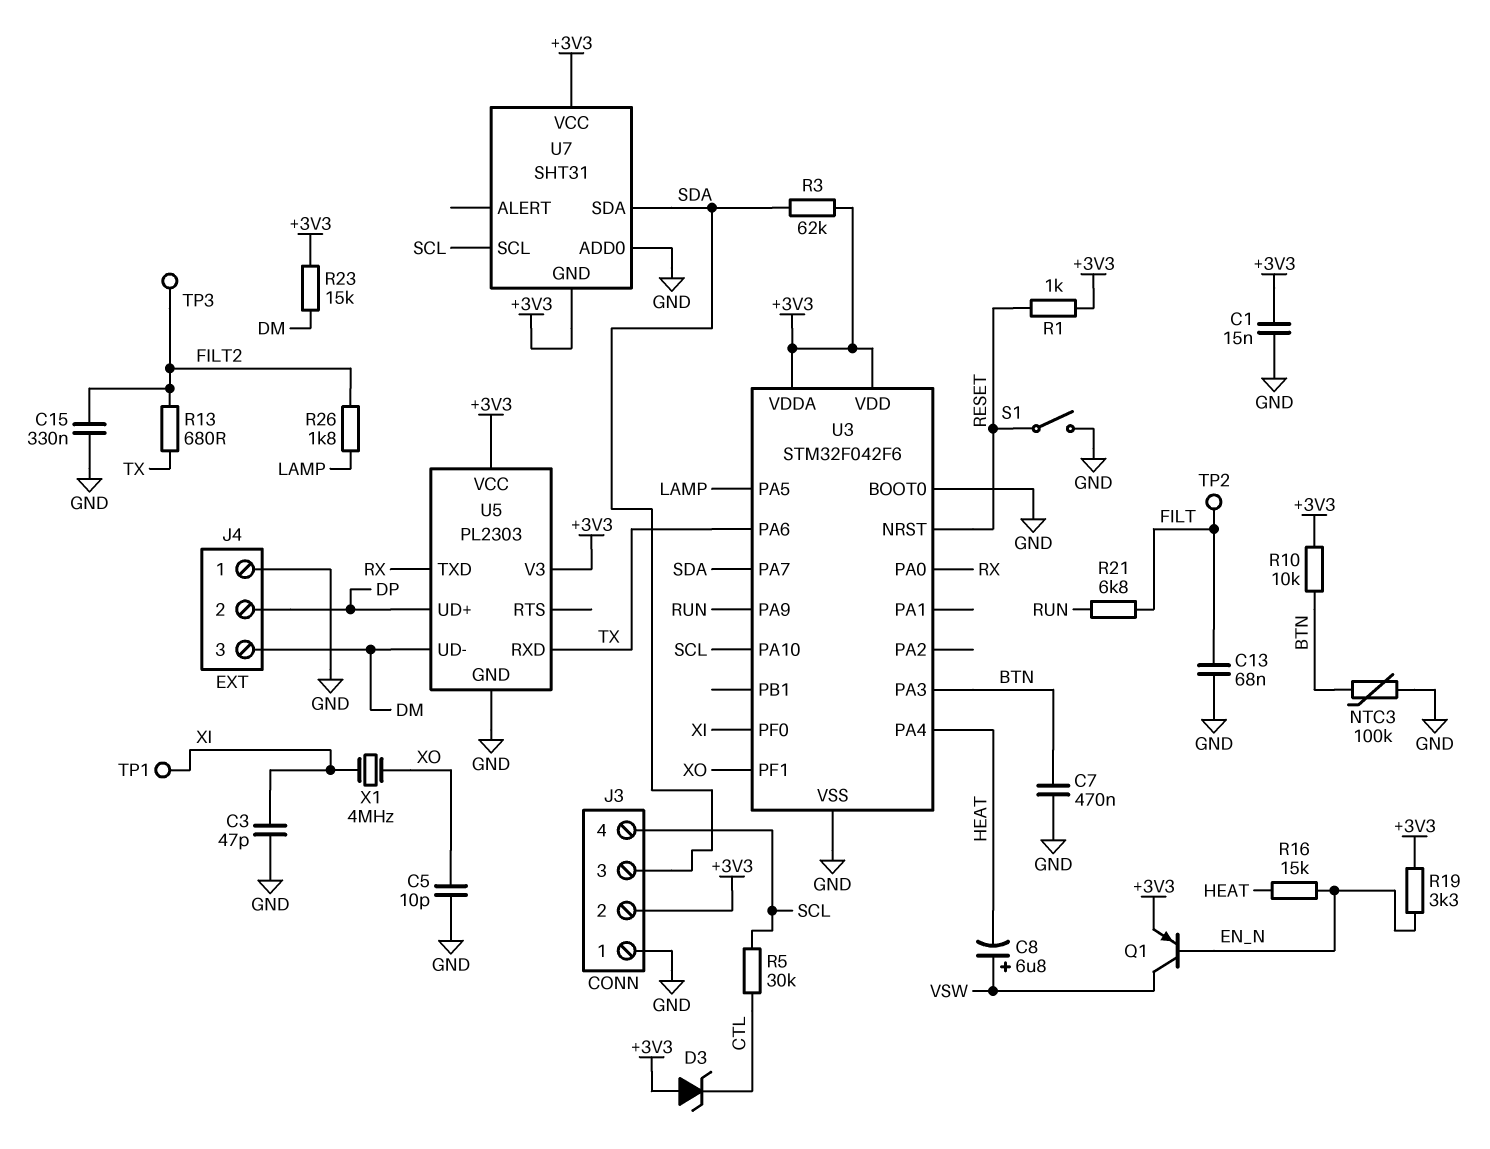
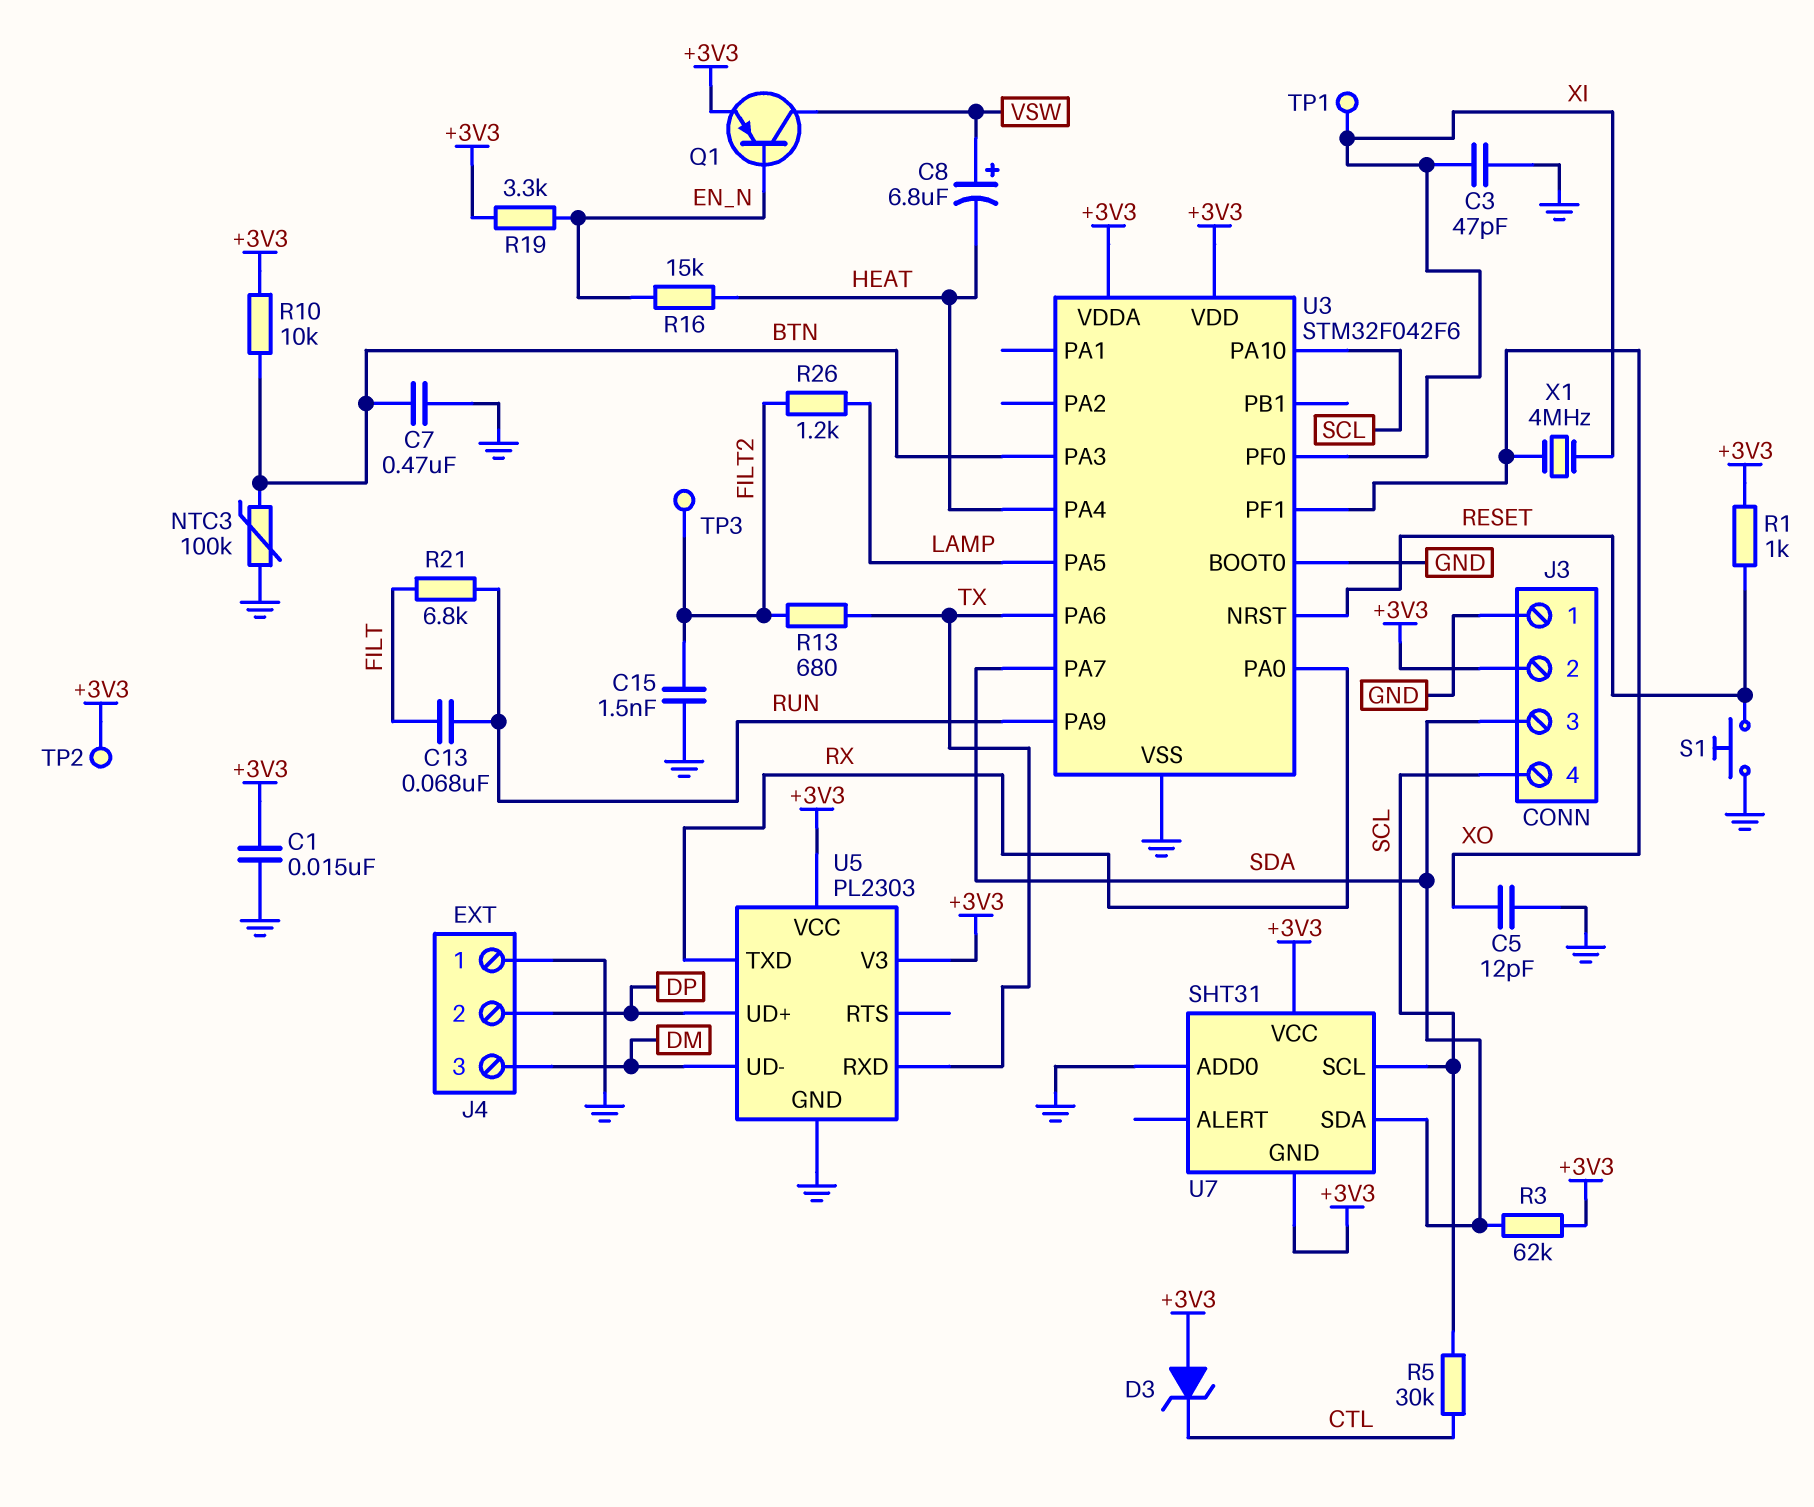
C5: 10pF (GND, XO) -> 12pF (GND, XO)
C13: 68nF (FILT, GND) -> 68nF (FILT, RUN)
C15: 330nF (FILT2, GND) -> 1.5nF (FILT2, GND)
R23: 15k (+3V3, DM) -> none
R26: 1.8k (FILT2, LAMP) -> 1.2k (FILT2, LAMP)
S1: switch (GND, RESET) -> button (GND, RESET)
TP2: test point (FILT) -> test point (+3V3)

